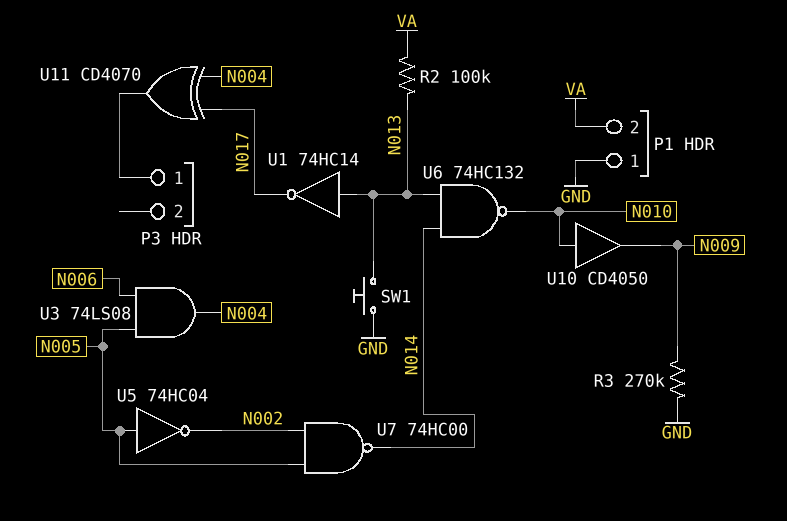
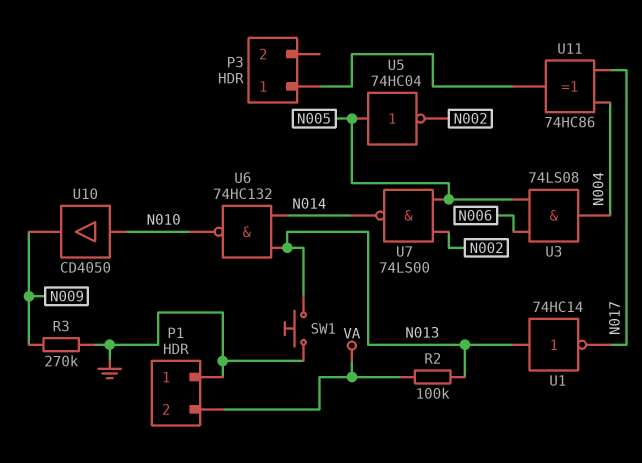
U7: NAND 74HC00 (in N002, in N005, out N014) -> NAND 74LS00 (in N002, in N005, out N014)
U11: XOR CD4070 (in N004, in N017, out P3/1) -> XOR 74HC86 (in N004, in N017, out P3/1)

